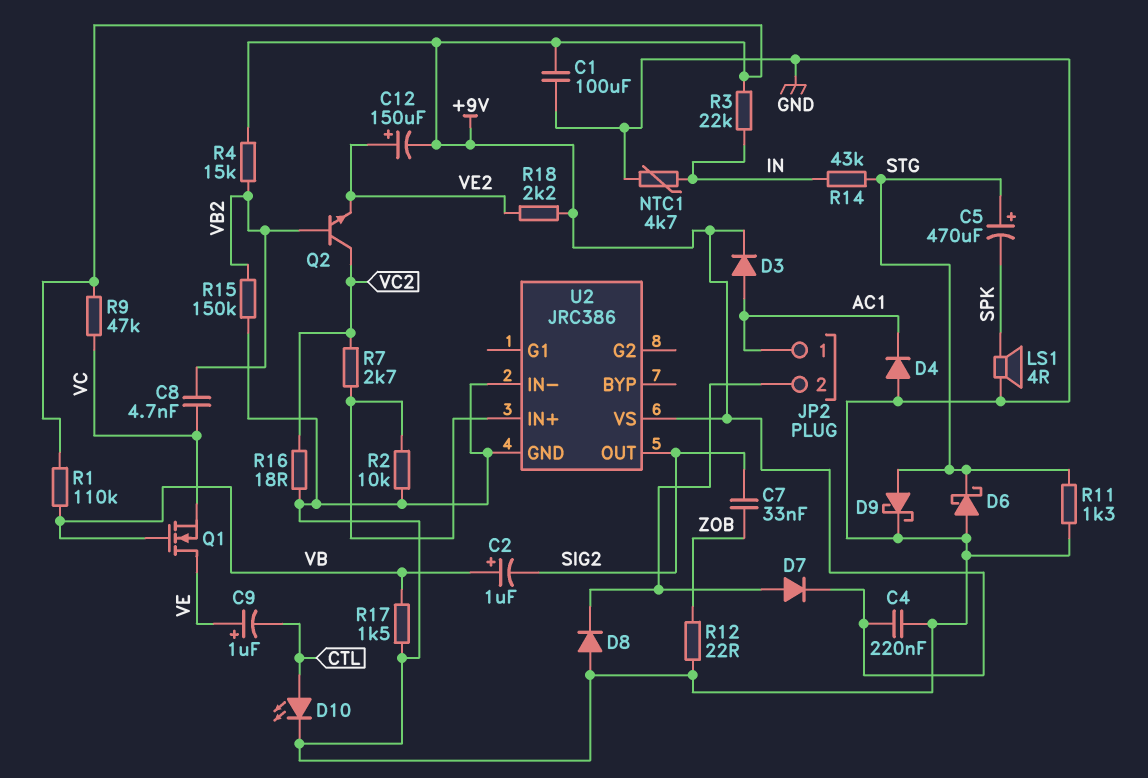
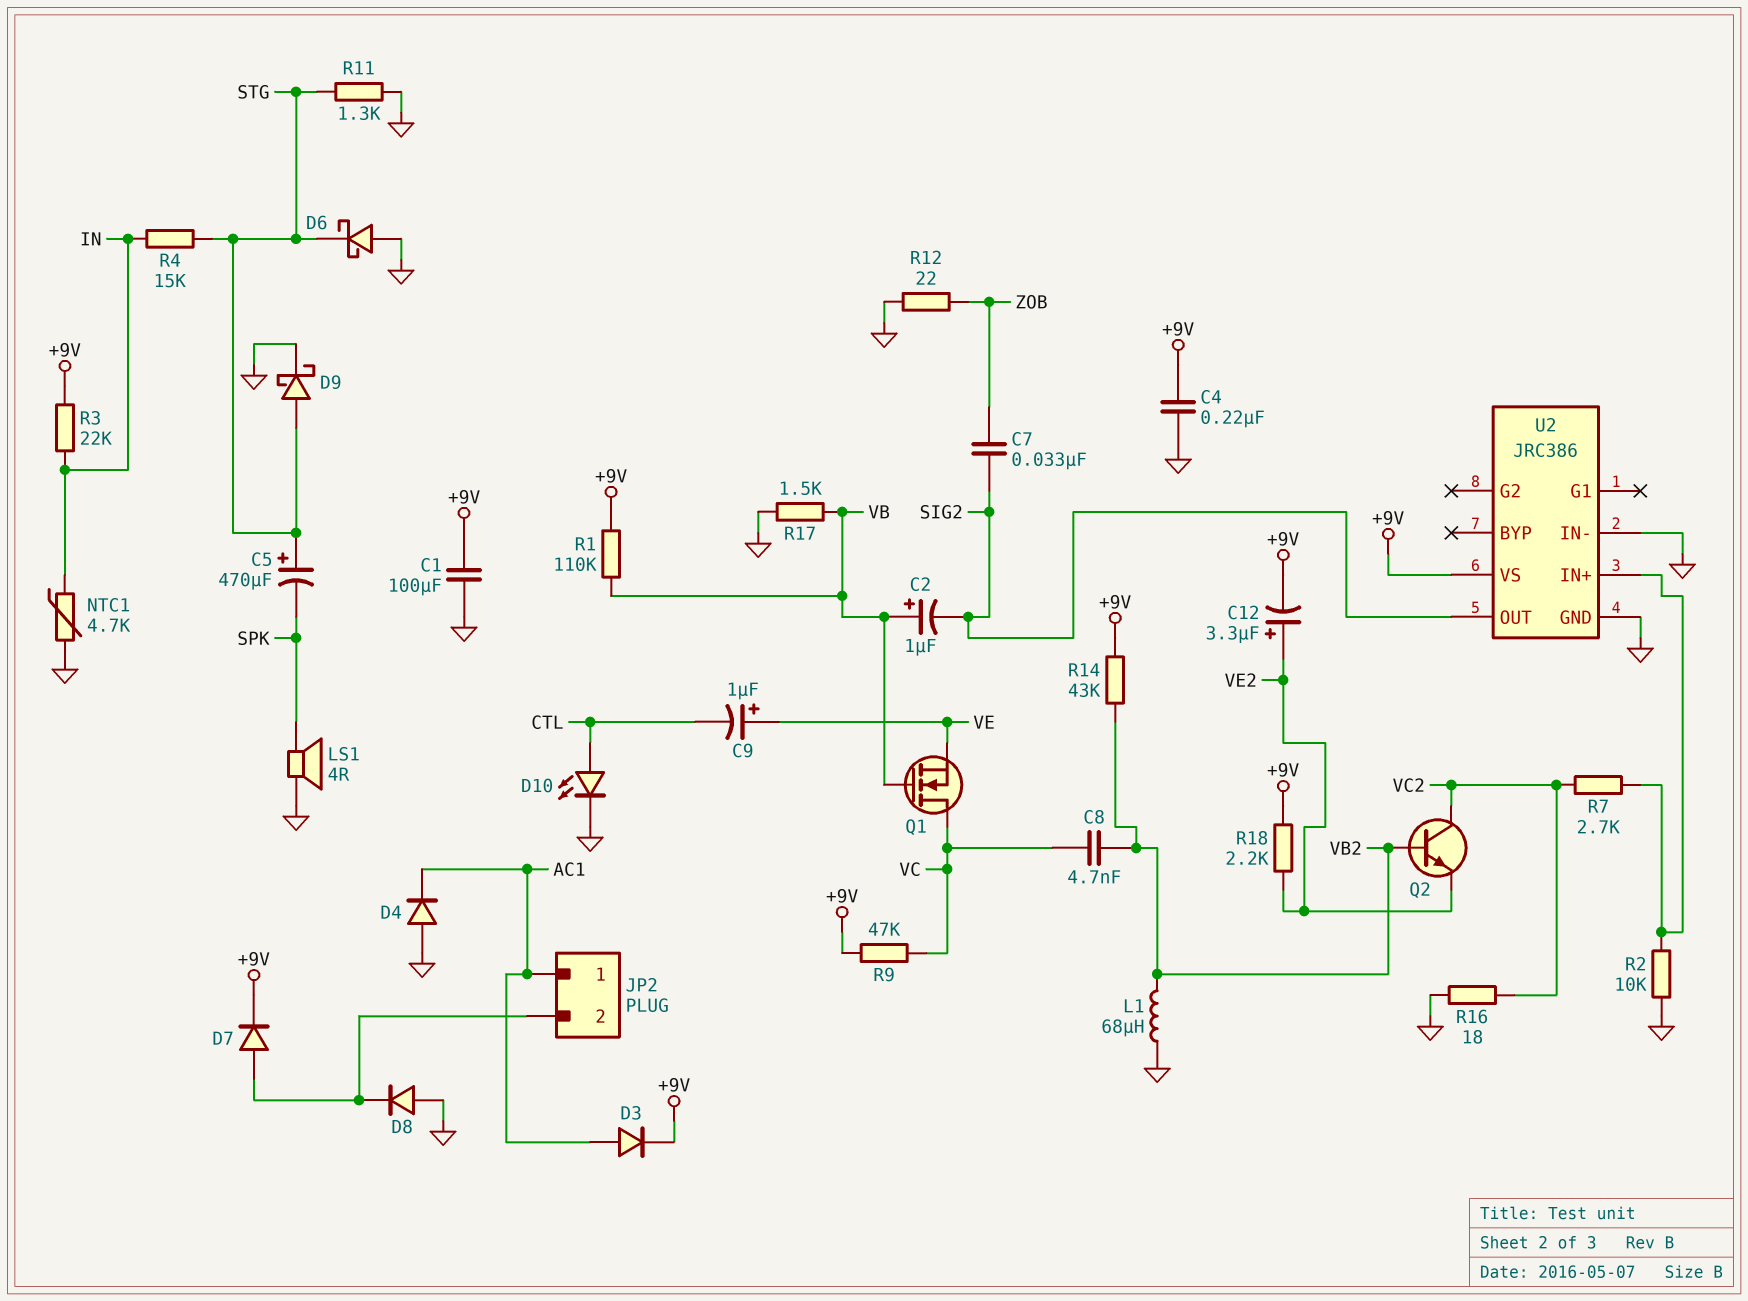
C12: 150uF (plus VE2, minus +9V) -> 3.3uF (plus VE2, minus +9V)
L1: none -> 68uH (GND, VB2)
Q1: NMOS (G VB, D VE, S VC) -> NMOS (G VB, D VC, S VE)
R4: 15k (+9V, VB2) -> 15k (IN, STG)
R14: 43k (IN, STG) -> 43k (+9V, VB2)
R15: 150k (GND, VB2) -> none

